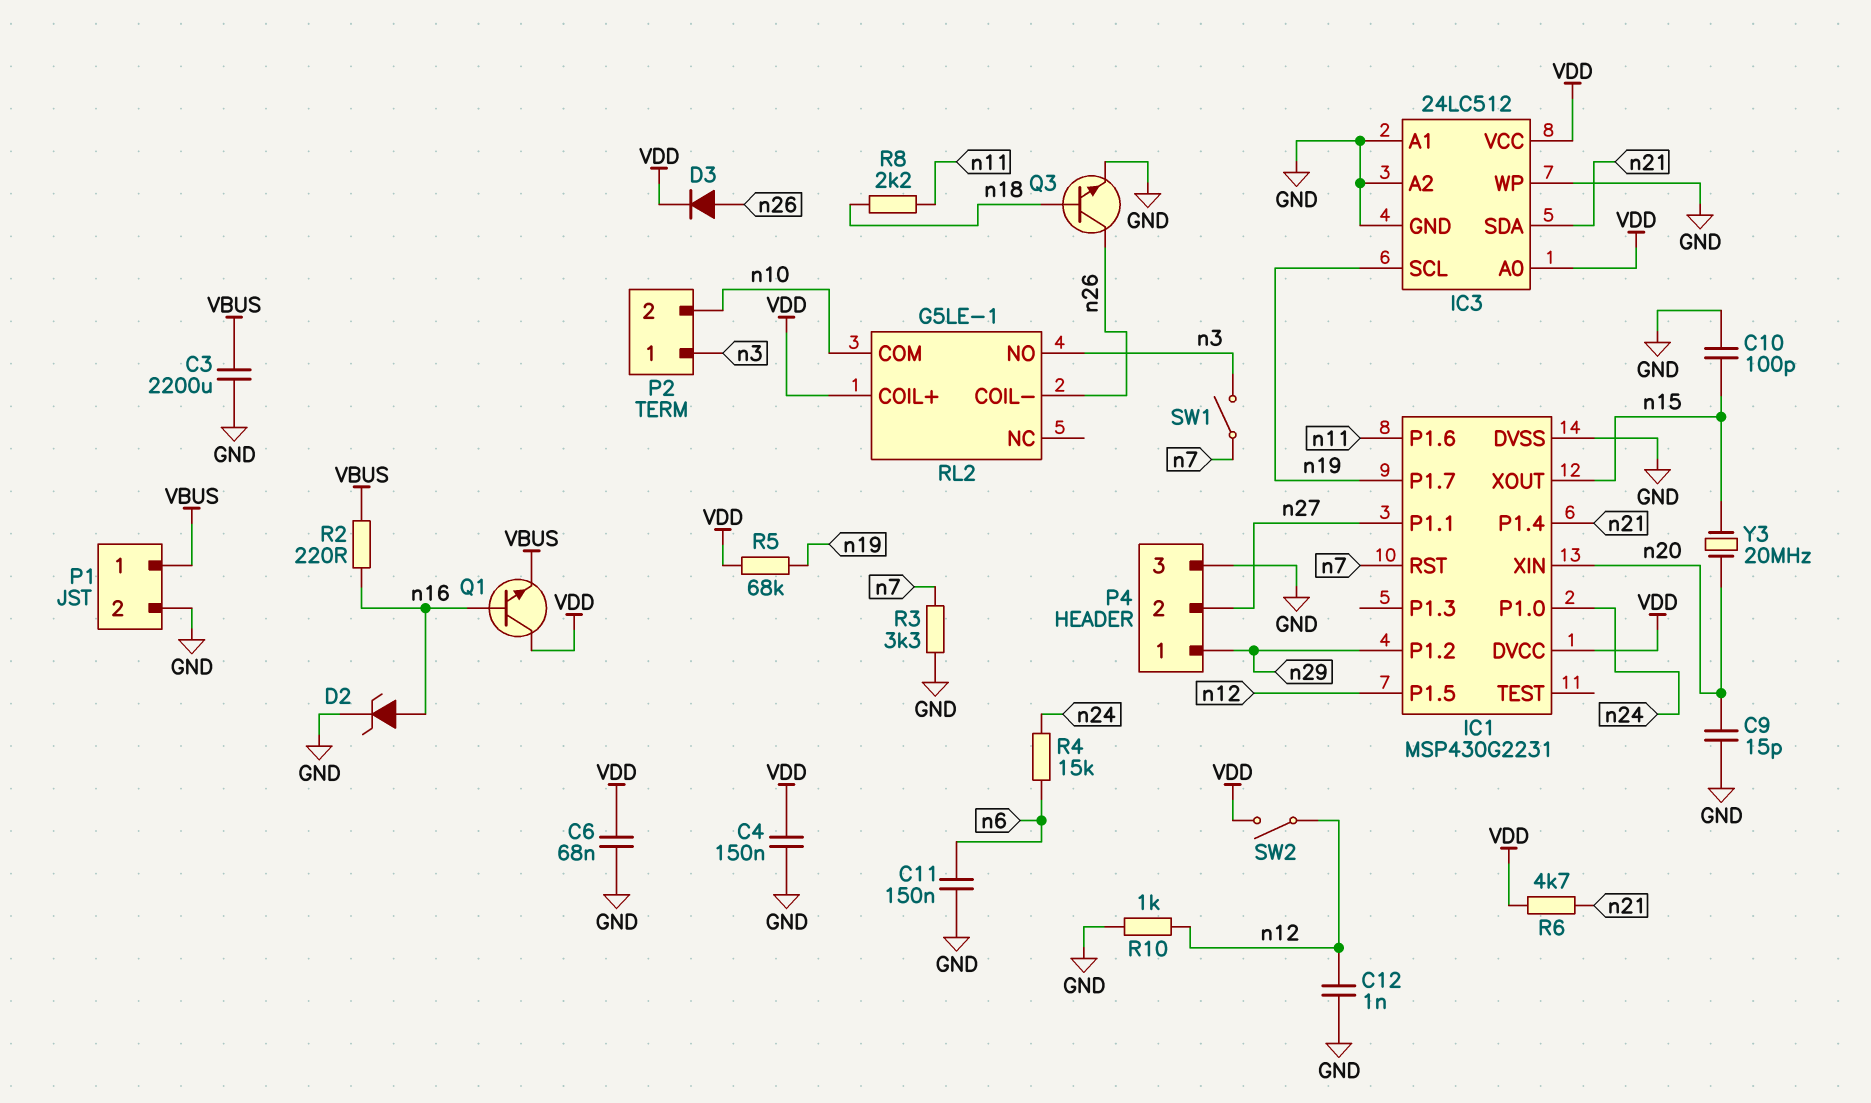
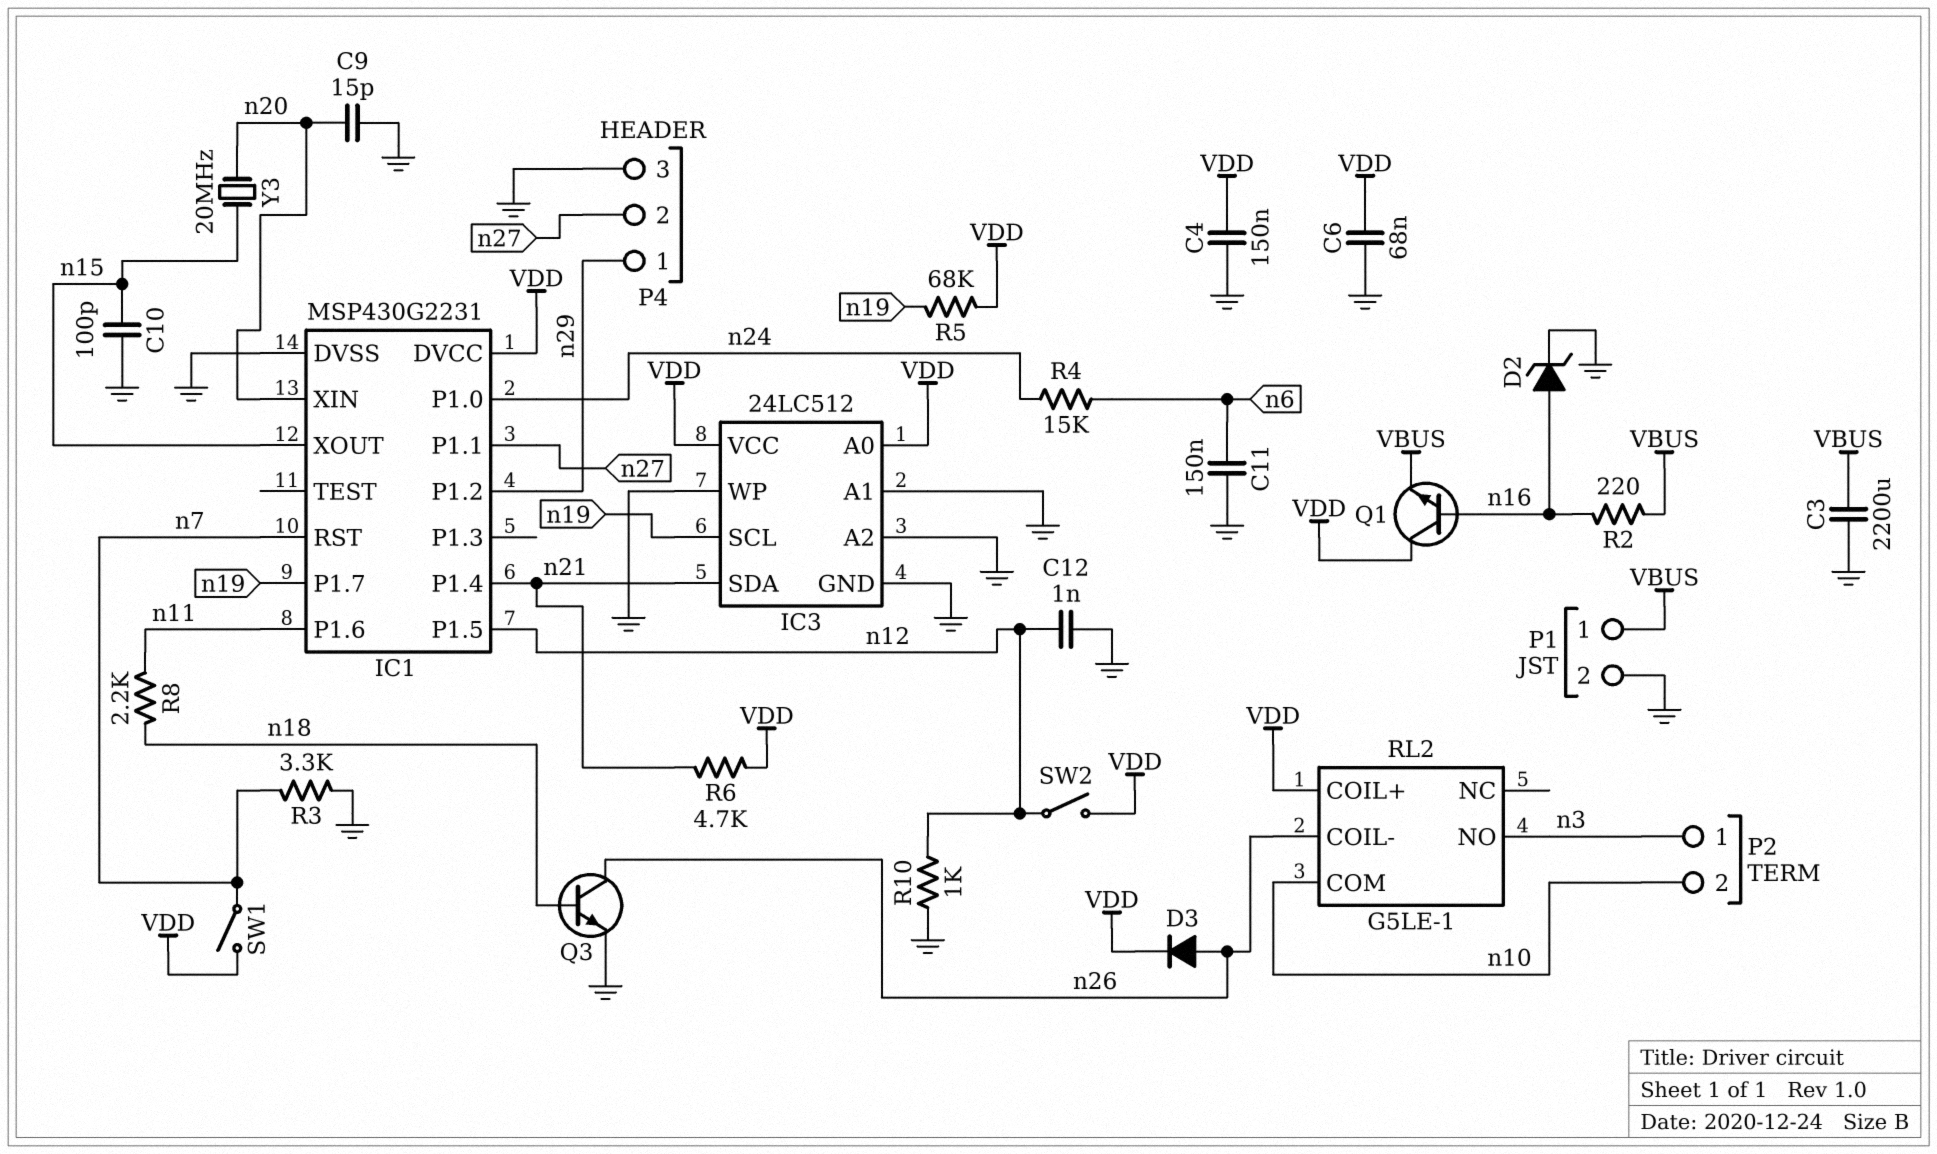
SW1: switch (n3, n7) -> switch (VDD, n7)

